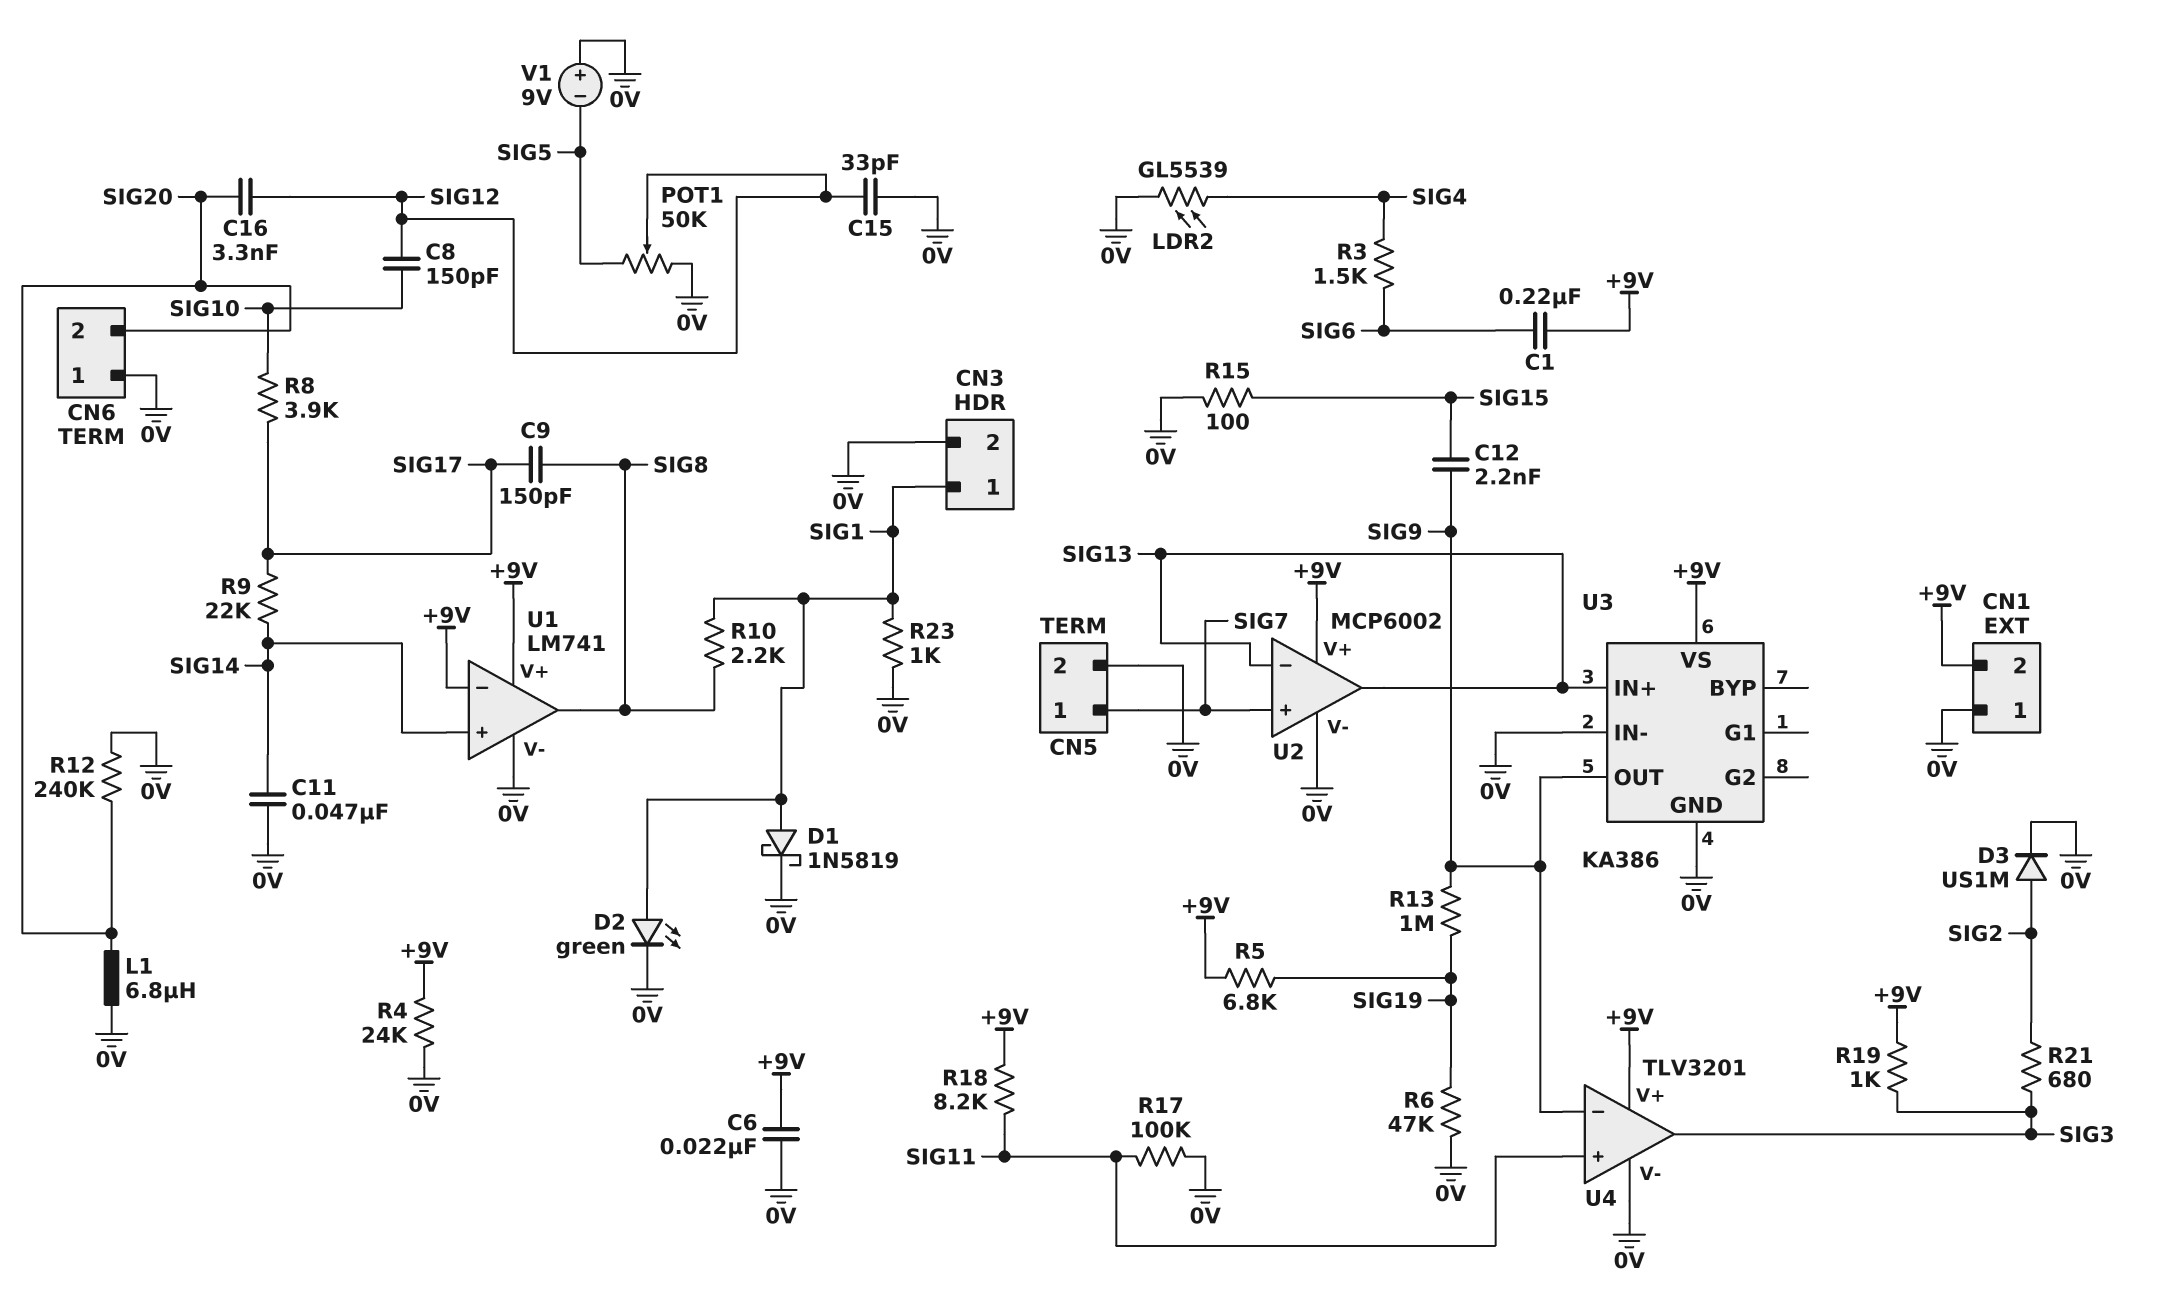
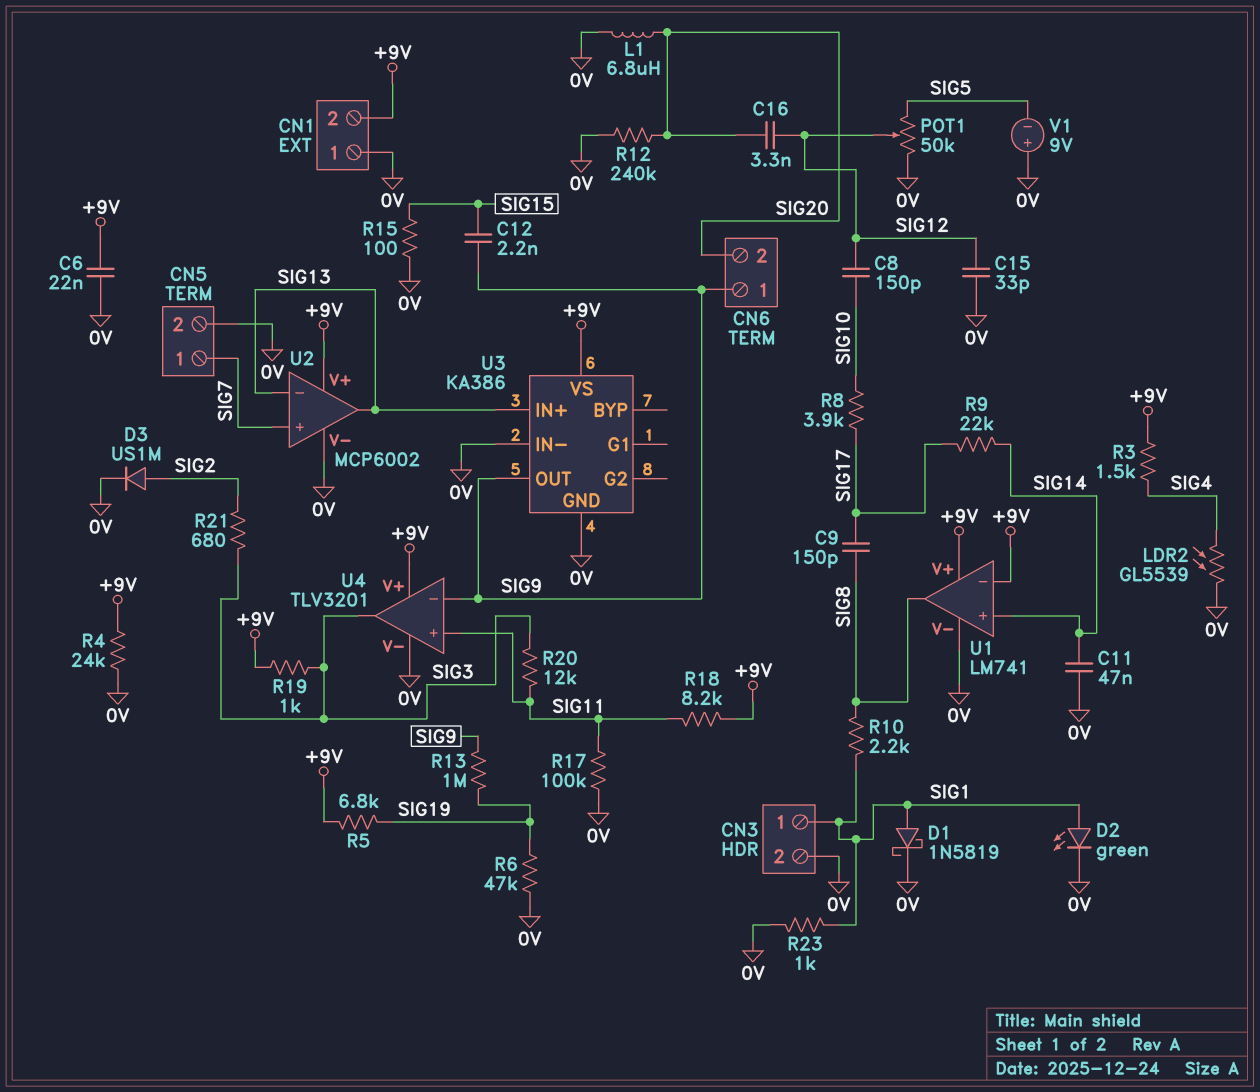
C1: 220nF (+9V, SIG6) -> none
CN6 pin 1: 0V -> SIG9
R3: 1.5k (SIG4, SIG6) -> 1.5k (+9V, SIG4)
R20: none -> 12k (SIG3, SIG11)

